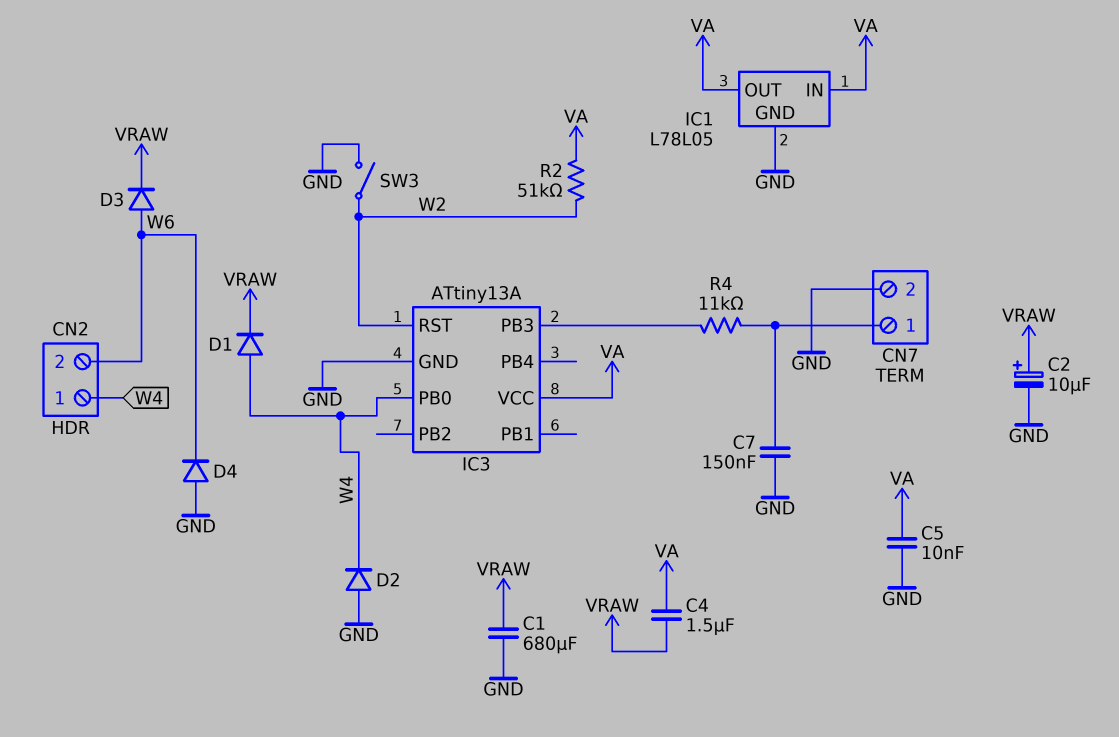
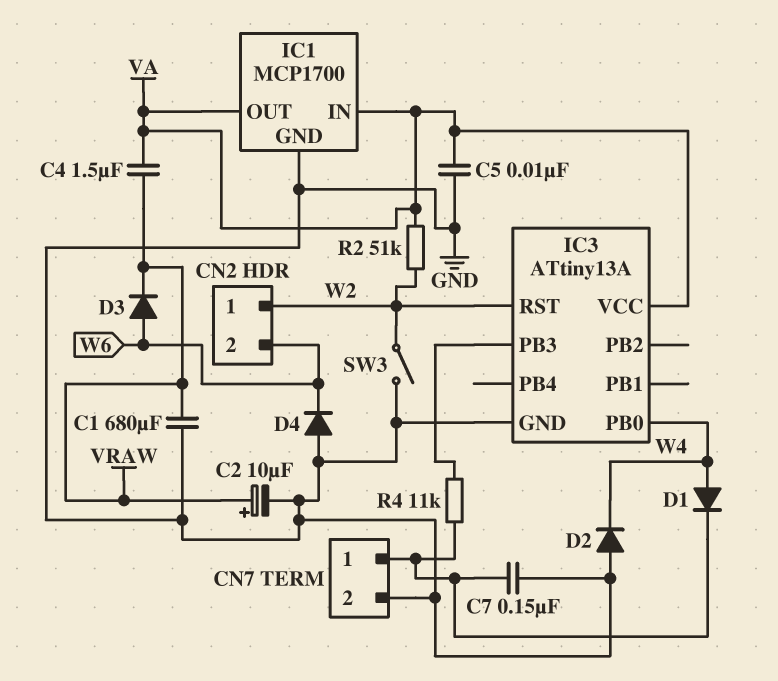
CN2 pin 1: W4 -> W2
D1: diode (A W4, K VRAW) -> diode (A W4, K CN7/1)
IC1: L78L05 -> MCP1700

